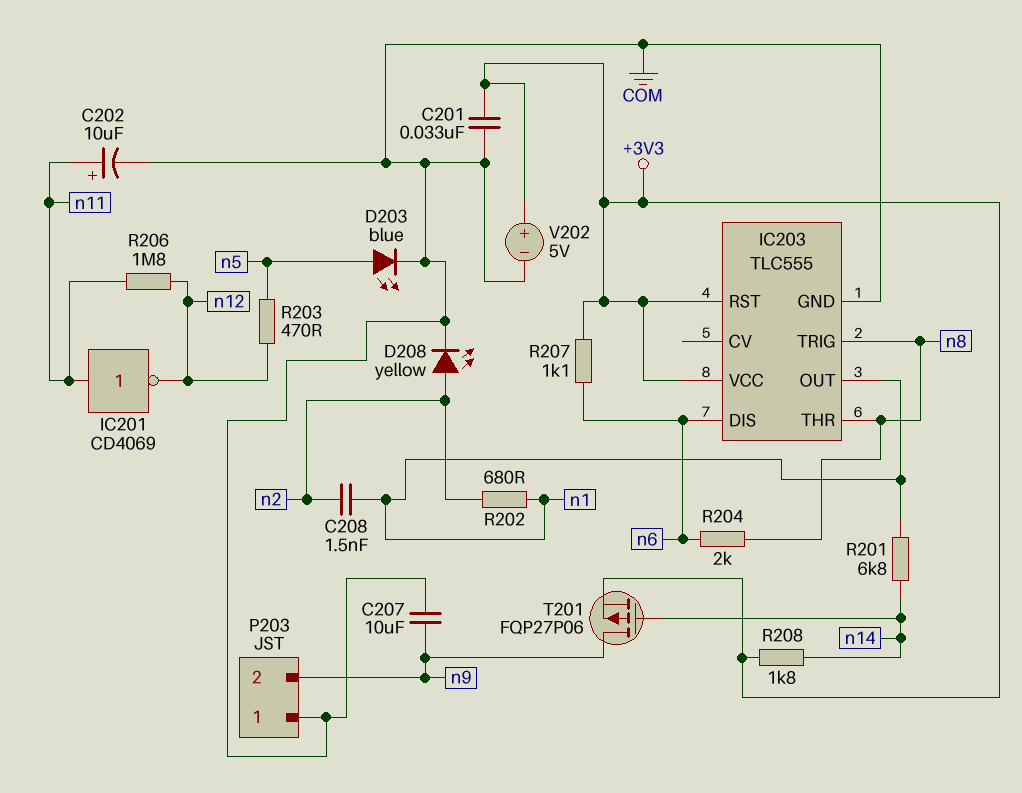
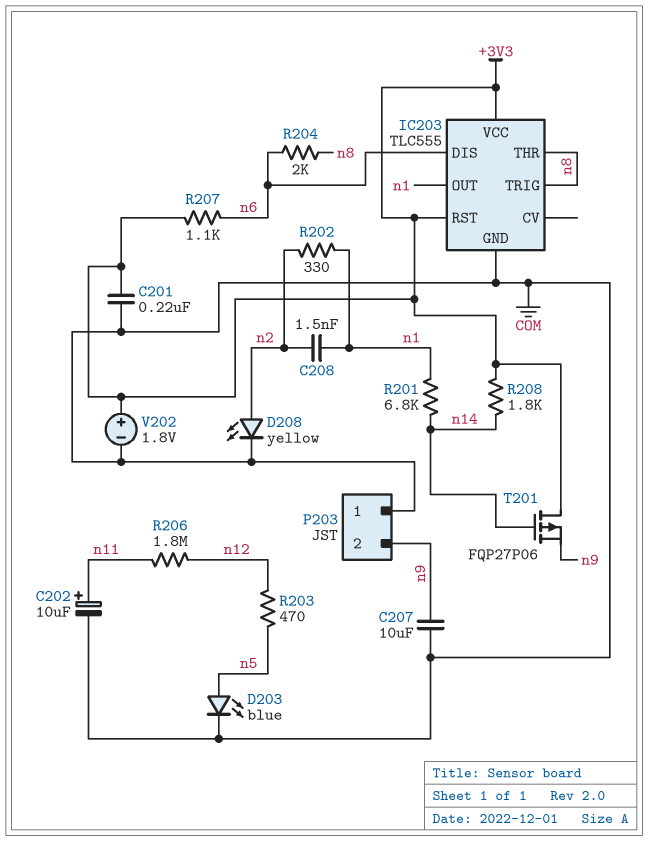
C201: 33nF (+3V3, COM) -> 220nF (+3V3, COM)
IC201: NOT CD4069 (in n11, out n12) -> none
R202: 680 (n1, n2) -> 330 (n1, n2)
T201: PMOS FQP27P06 (G n14, D n9, S +3V3) -> PMOS FQP27P06 (G n14, D +3V3, S n9)
V202: 5V (plus +3V3, minus COM) -> 1.8V (plus +3V3, minus COM)

